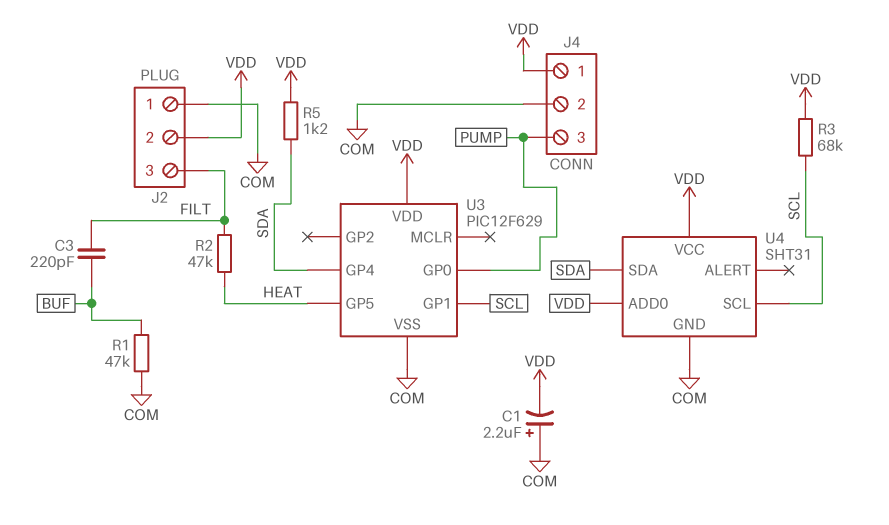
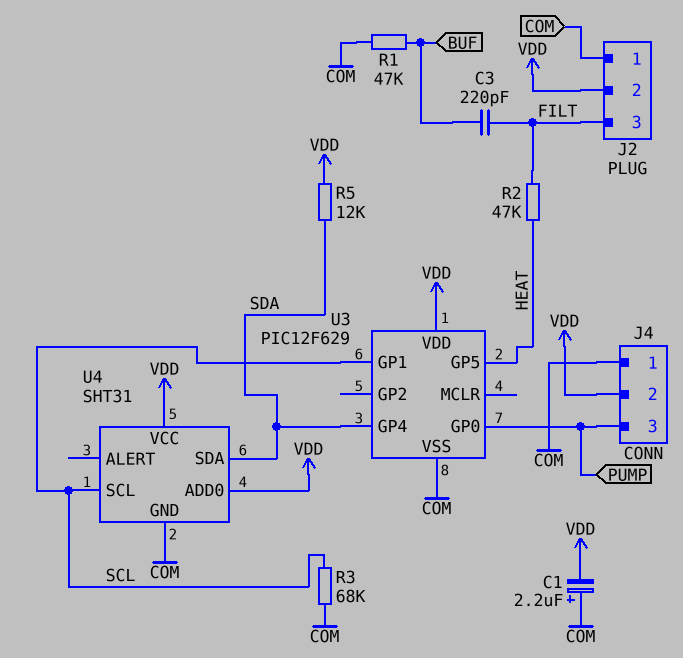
J4 pin 1: VDD -> COM
J4 pin 2: COM -> VDD
R3: 68k (SCL, VDD) -> 68k (COM, SCL)
R5: 1.2k (SDA, VDD) -> 12k (SDA, VDD)

